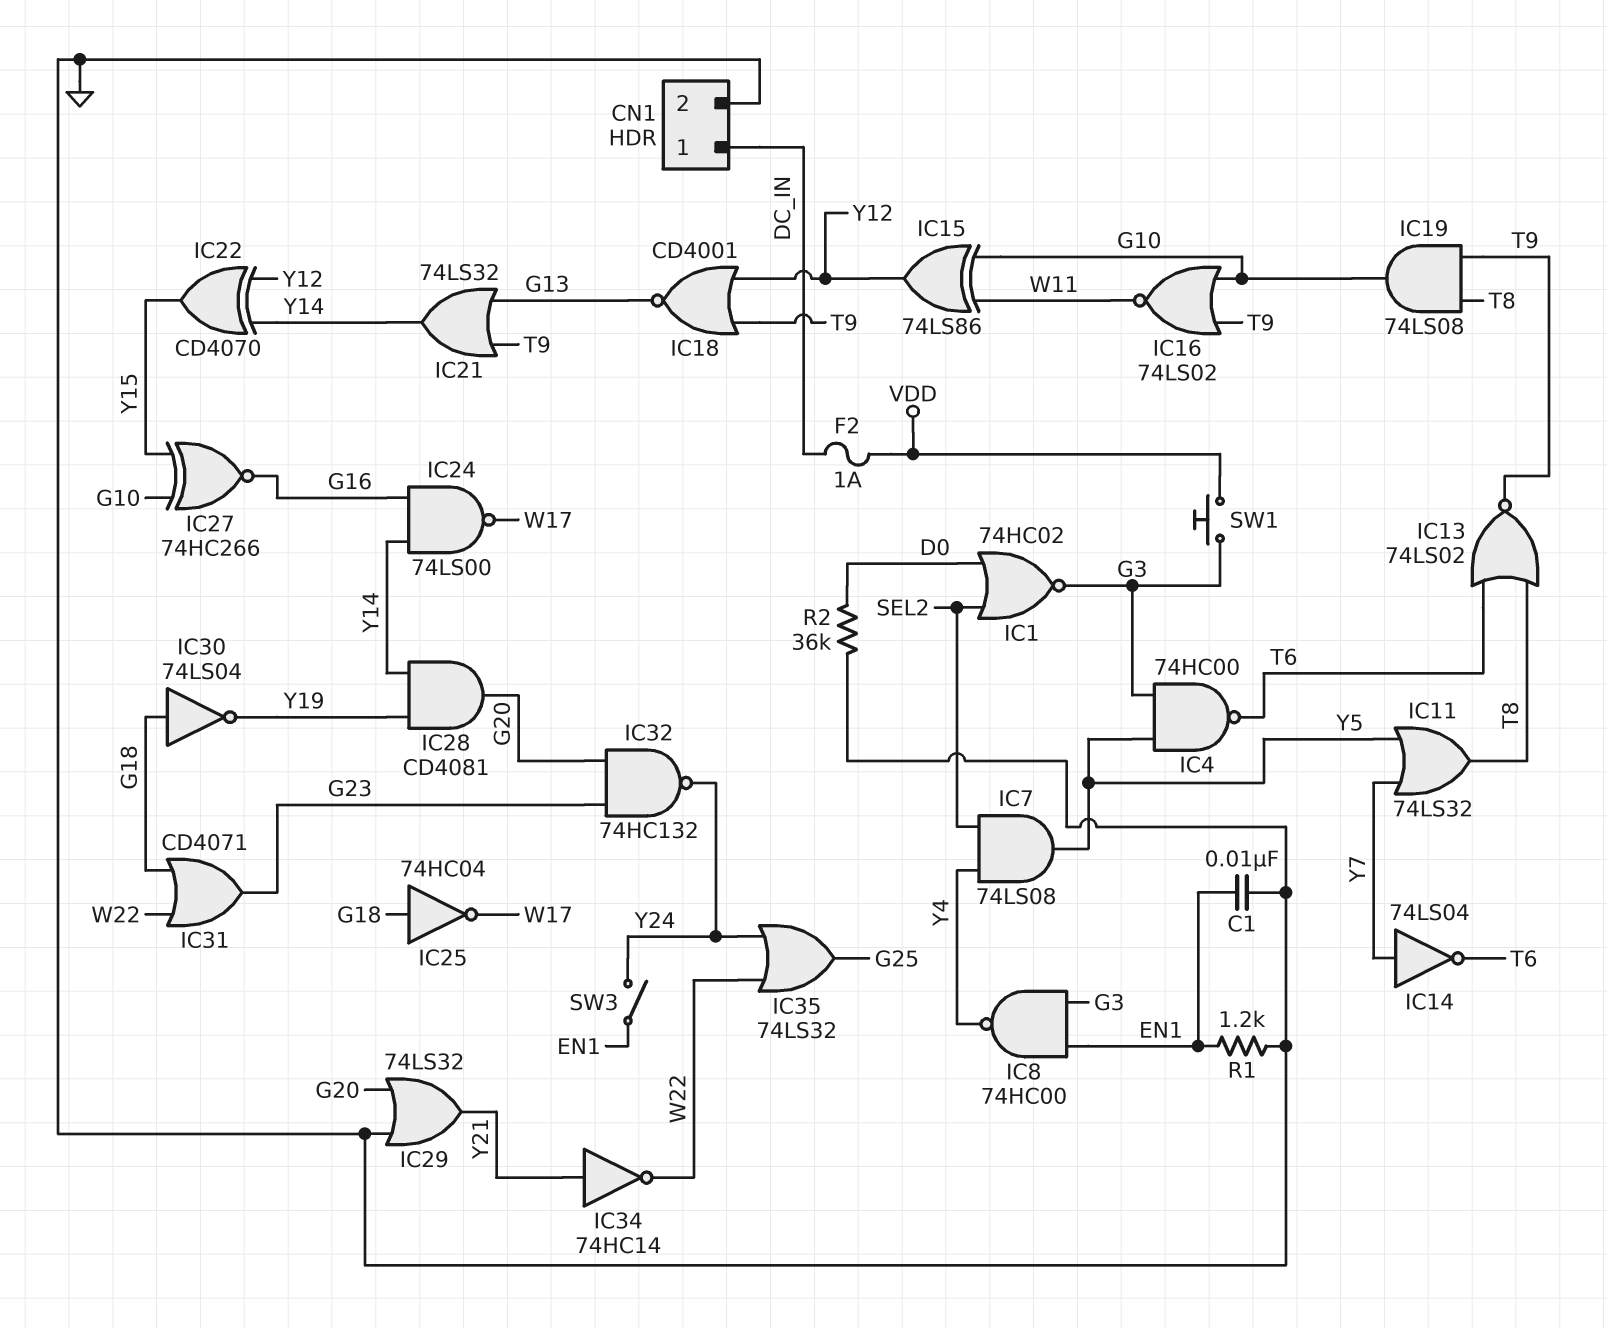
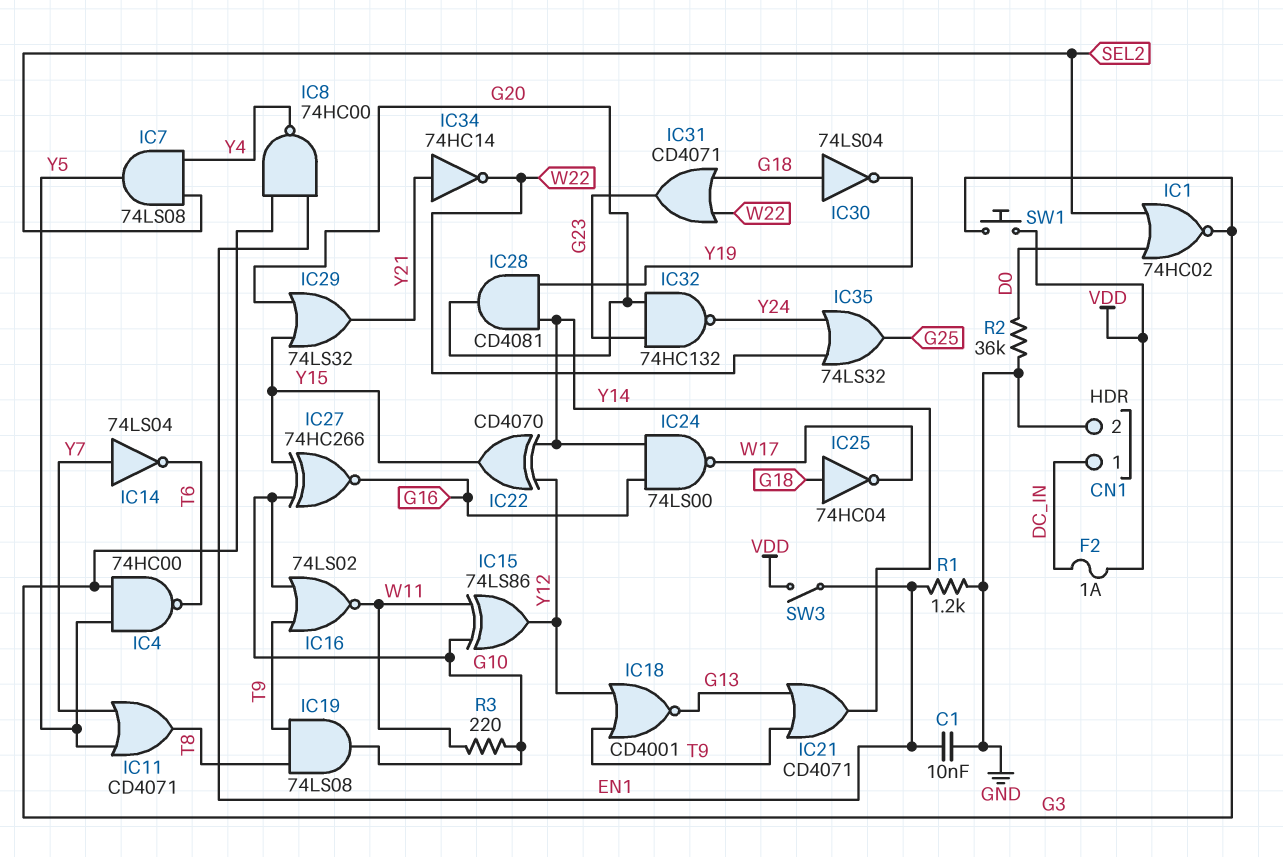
IC11: OR 74LS32 (in Y5, in Y7, out T8) -> OR CD4071 (in Y5, in Y7, out T8)
IC13: NOR 74LS02 (in T6, in T8, out T9) -> none
IC21: OR 74LS32 (in G13, in T9, out Y14) -> OR CD4071 (in G13, in T9, out Y14)
IC29: OR 74LS32 (in G20, in GND, out Y21) -> OR 74LS32 (in G20, in Y15, out Y21)
R3: none -> 220 (G10, W11)
SW3: switch (EN1, Y24) -> switch (EN1, VDD)

